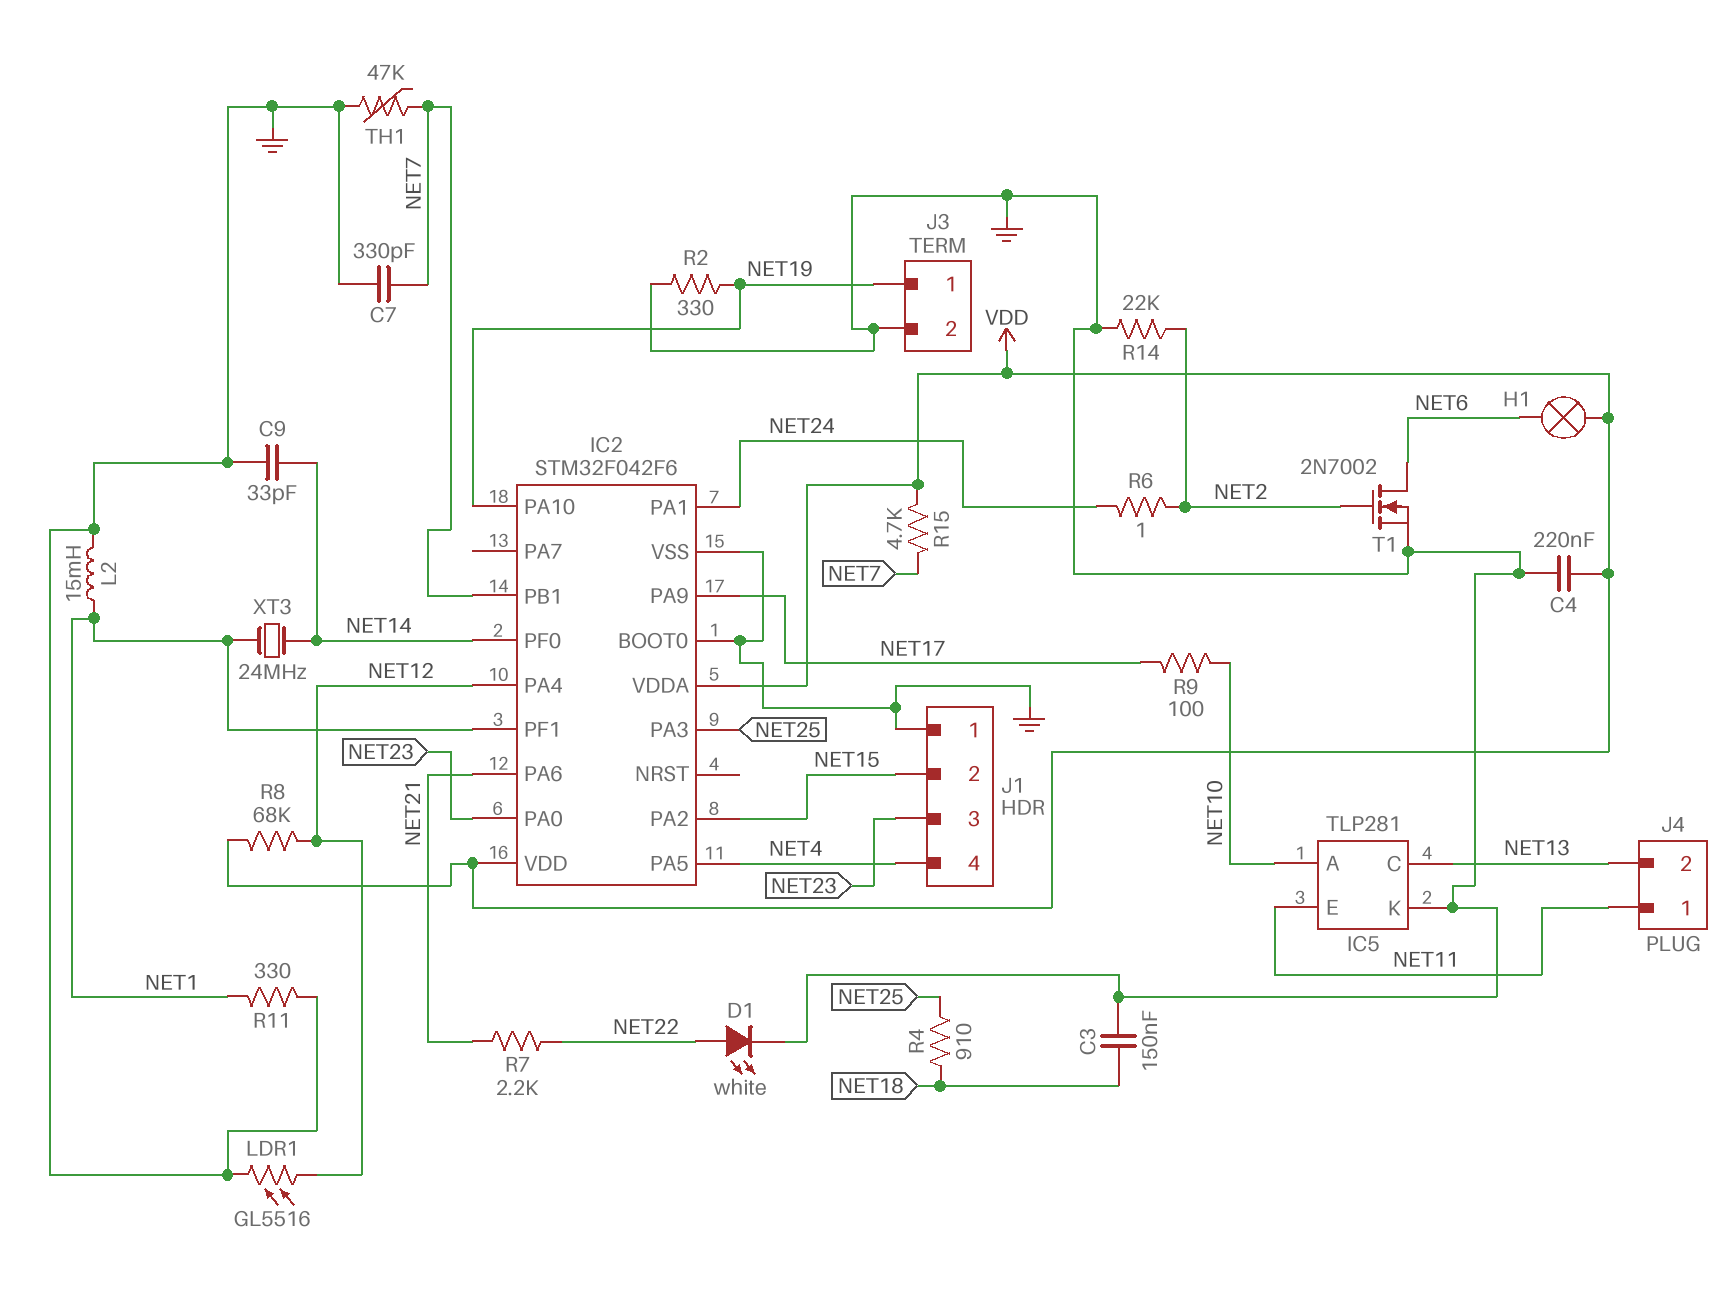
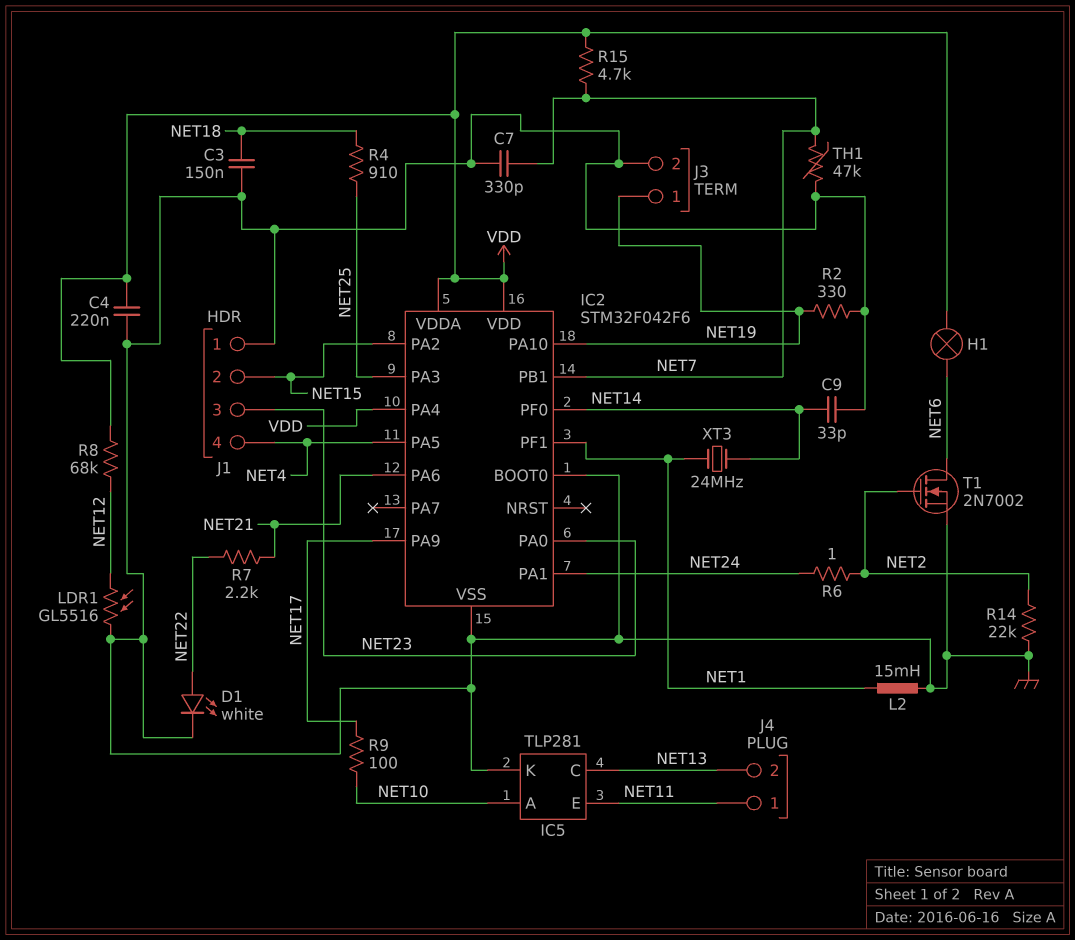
IC2 pin PA4: NET12 -> VDD
R11: 330 (GND, NET1) -> none

